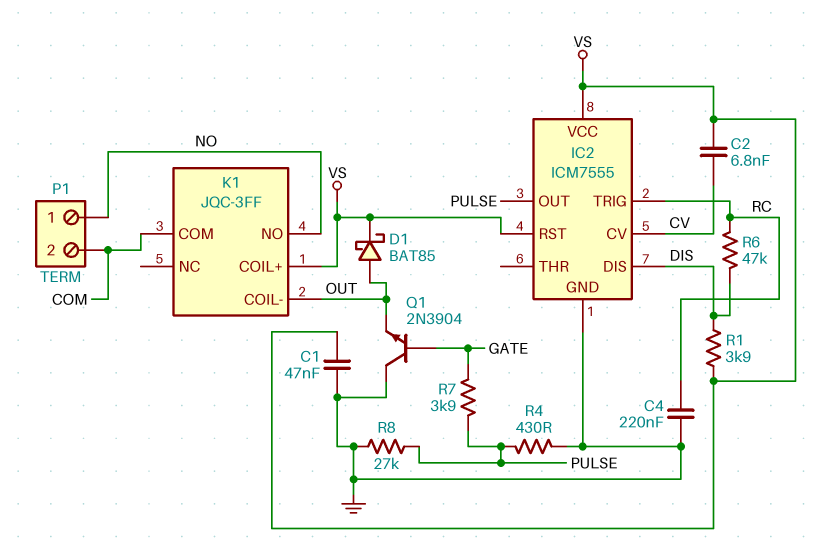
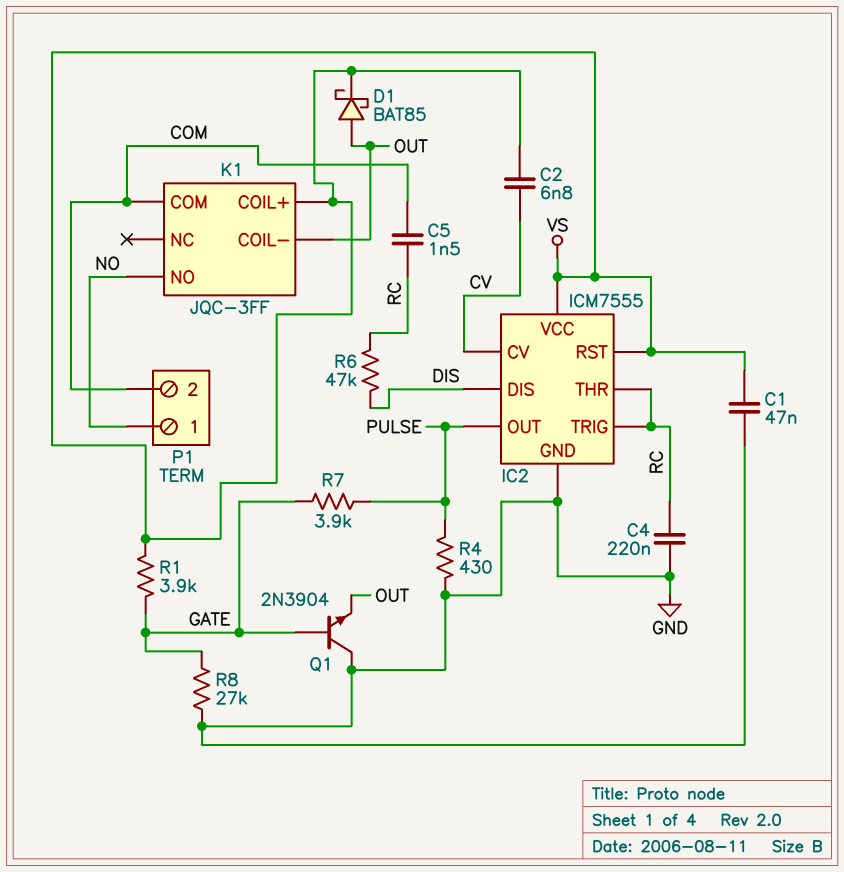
C5: none -> 1.5nF (COM, RC)
IC2 pin THR: none -> RC
R1: 3.9k (DIS, VS) -> 3.9k (GATE, VS)
R8: 27k (GND, PULSE) -> 27k (GATE, GND)

